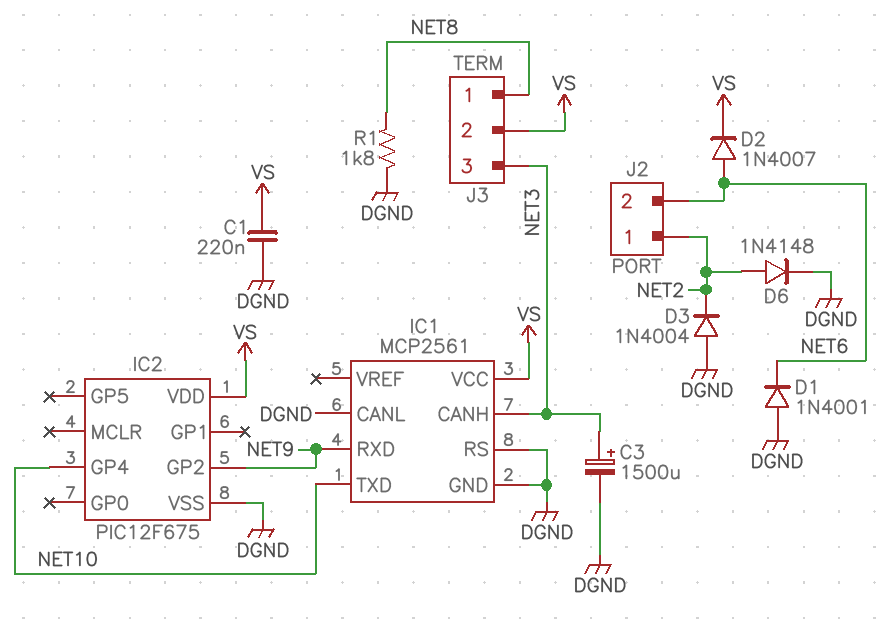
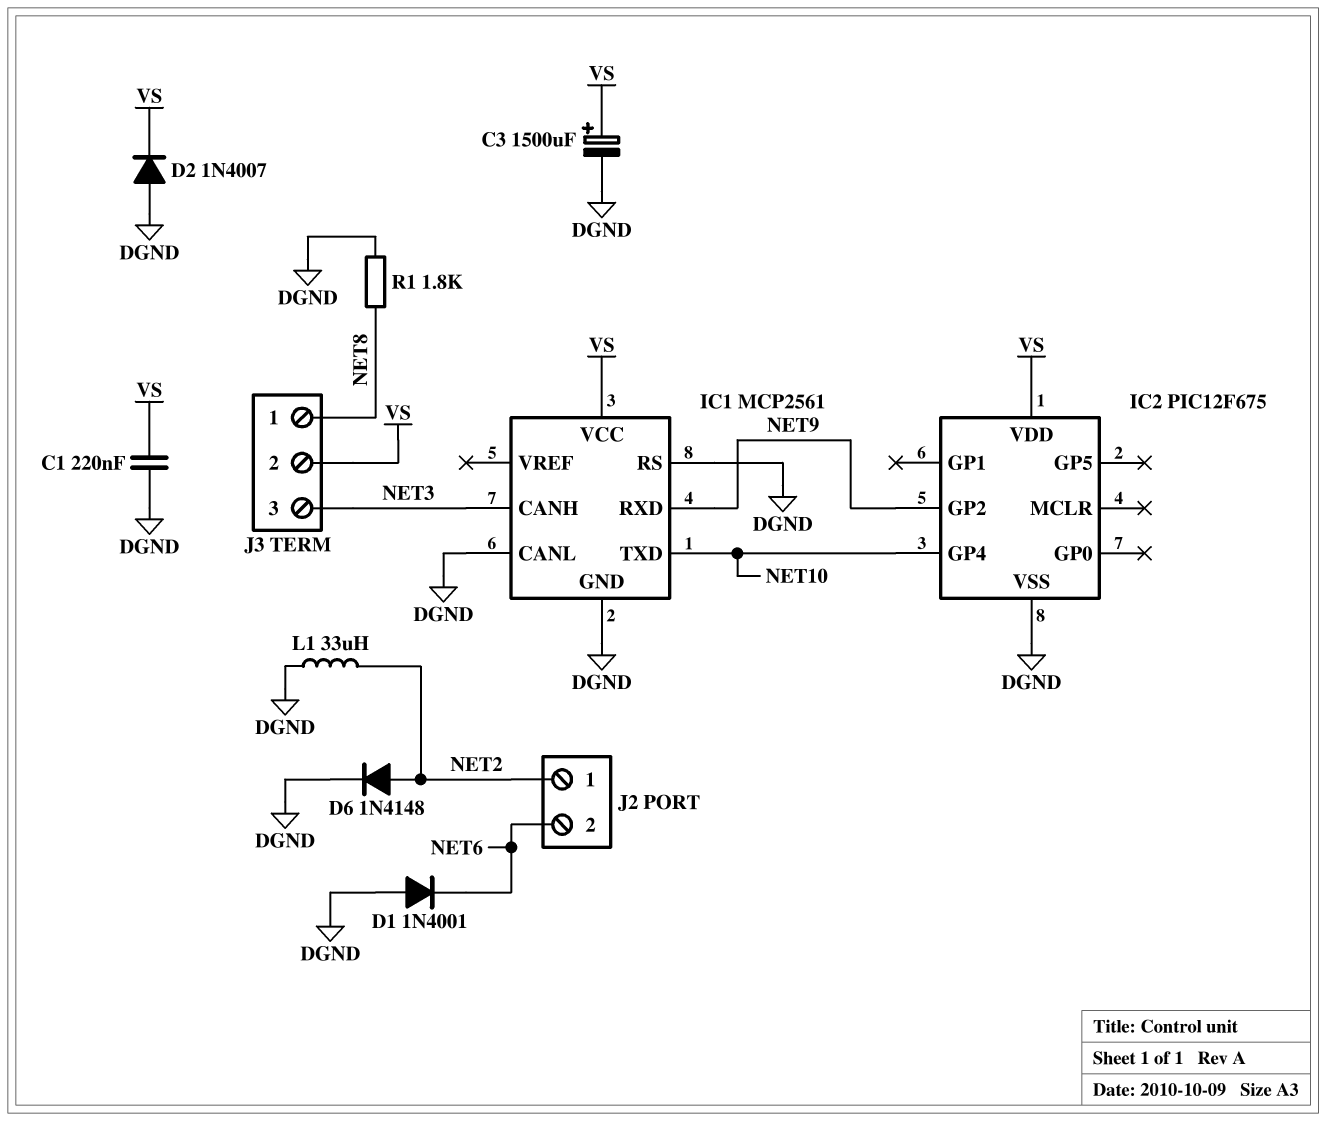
C3: 1500uF (plus NET3, minus DGND) -> 1500uF (plus VS, minus DGND)
D2: diode 1N4007 (A NET6, K VS) -> diode 1N4007 (A DGND, K VS)
D3: diode 1N4004 (A DGND, K NET2) -> none
L1: none -> 33uH (DGND, NET2)

